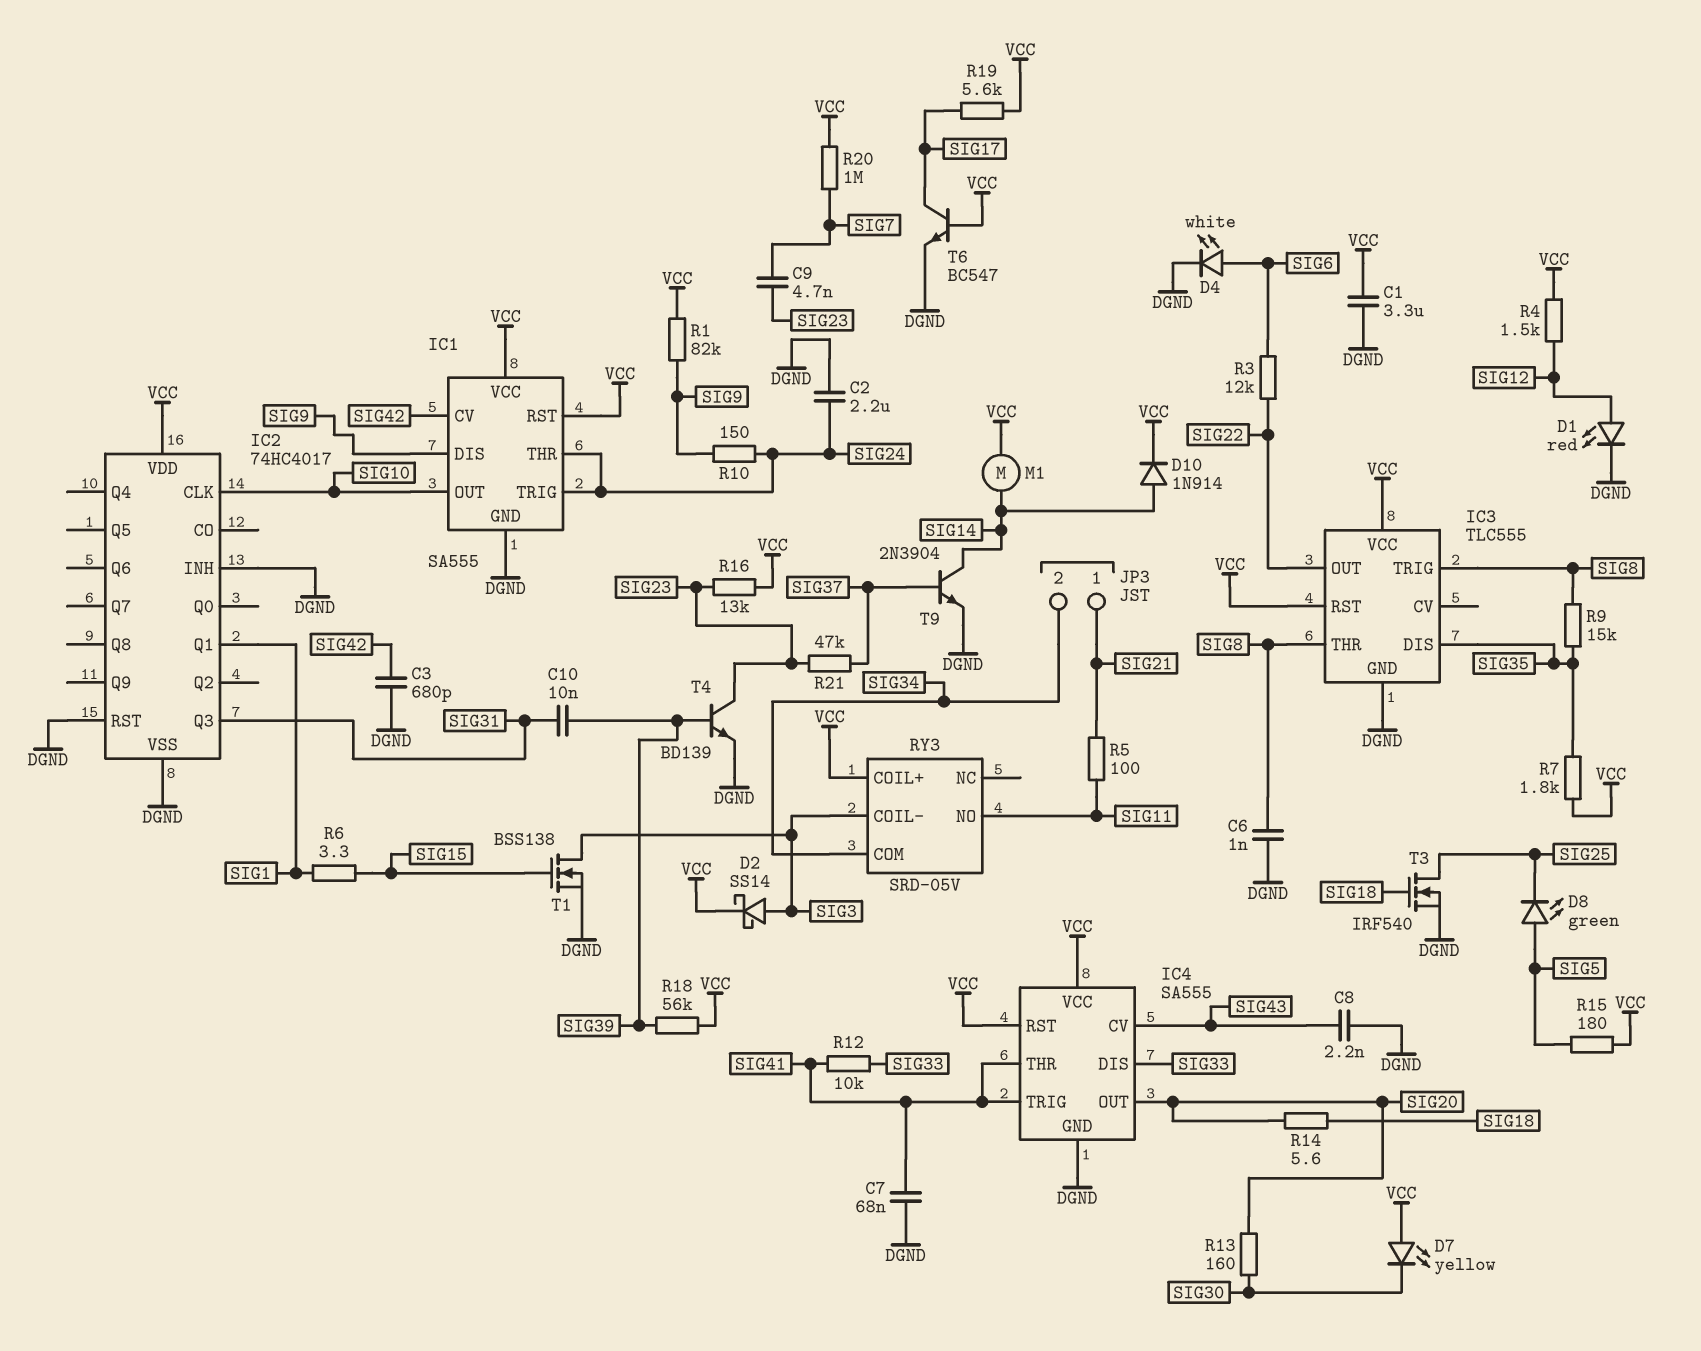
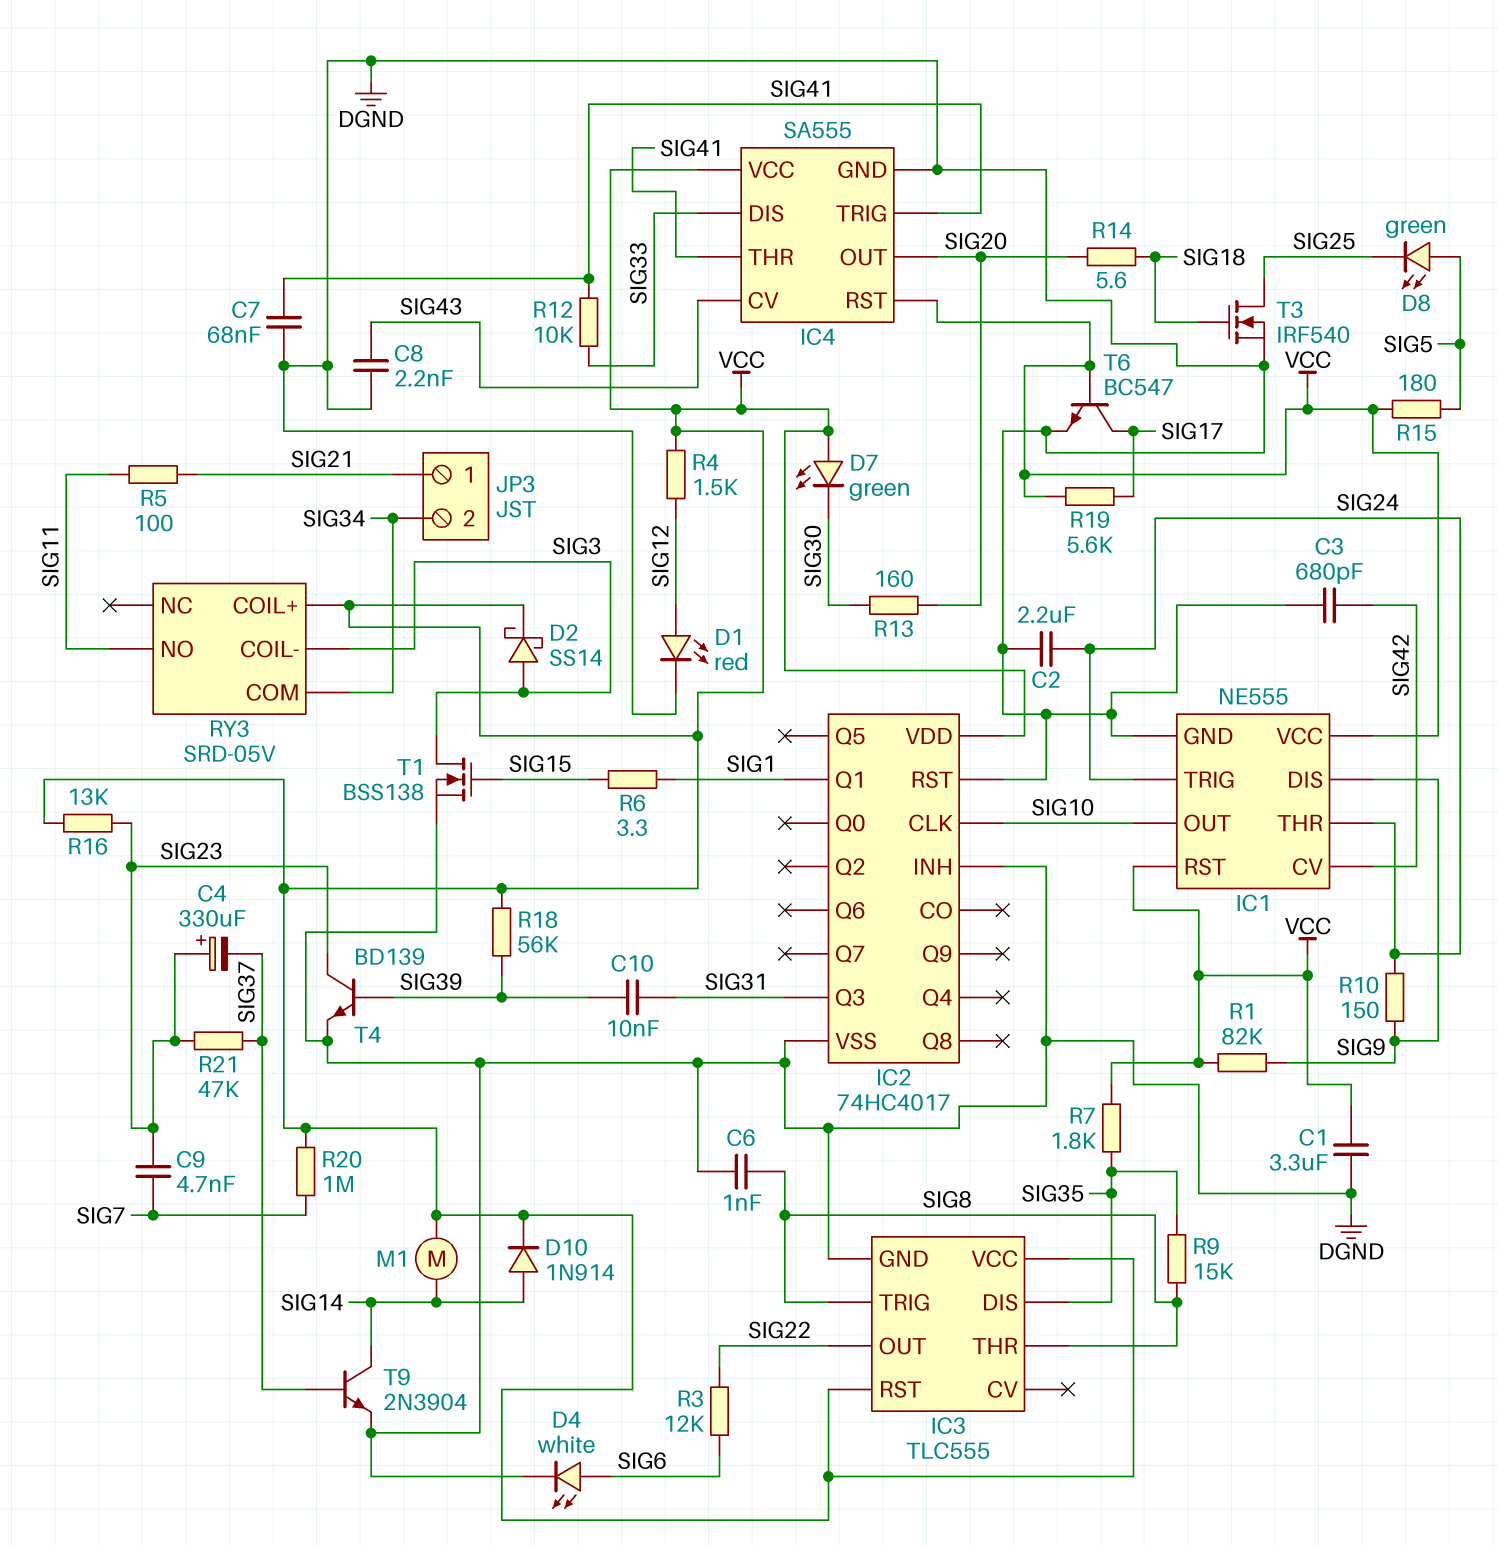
C4: none -> 330uF (plus SIG23, minus SIG37)
D7: LED yellow (A VCC, K SIG30) -> LED green (A VCC, K SIG30)
IC1: SA555 -> NE555

